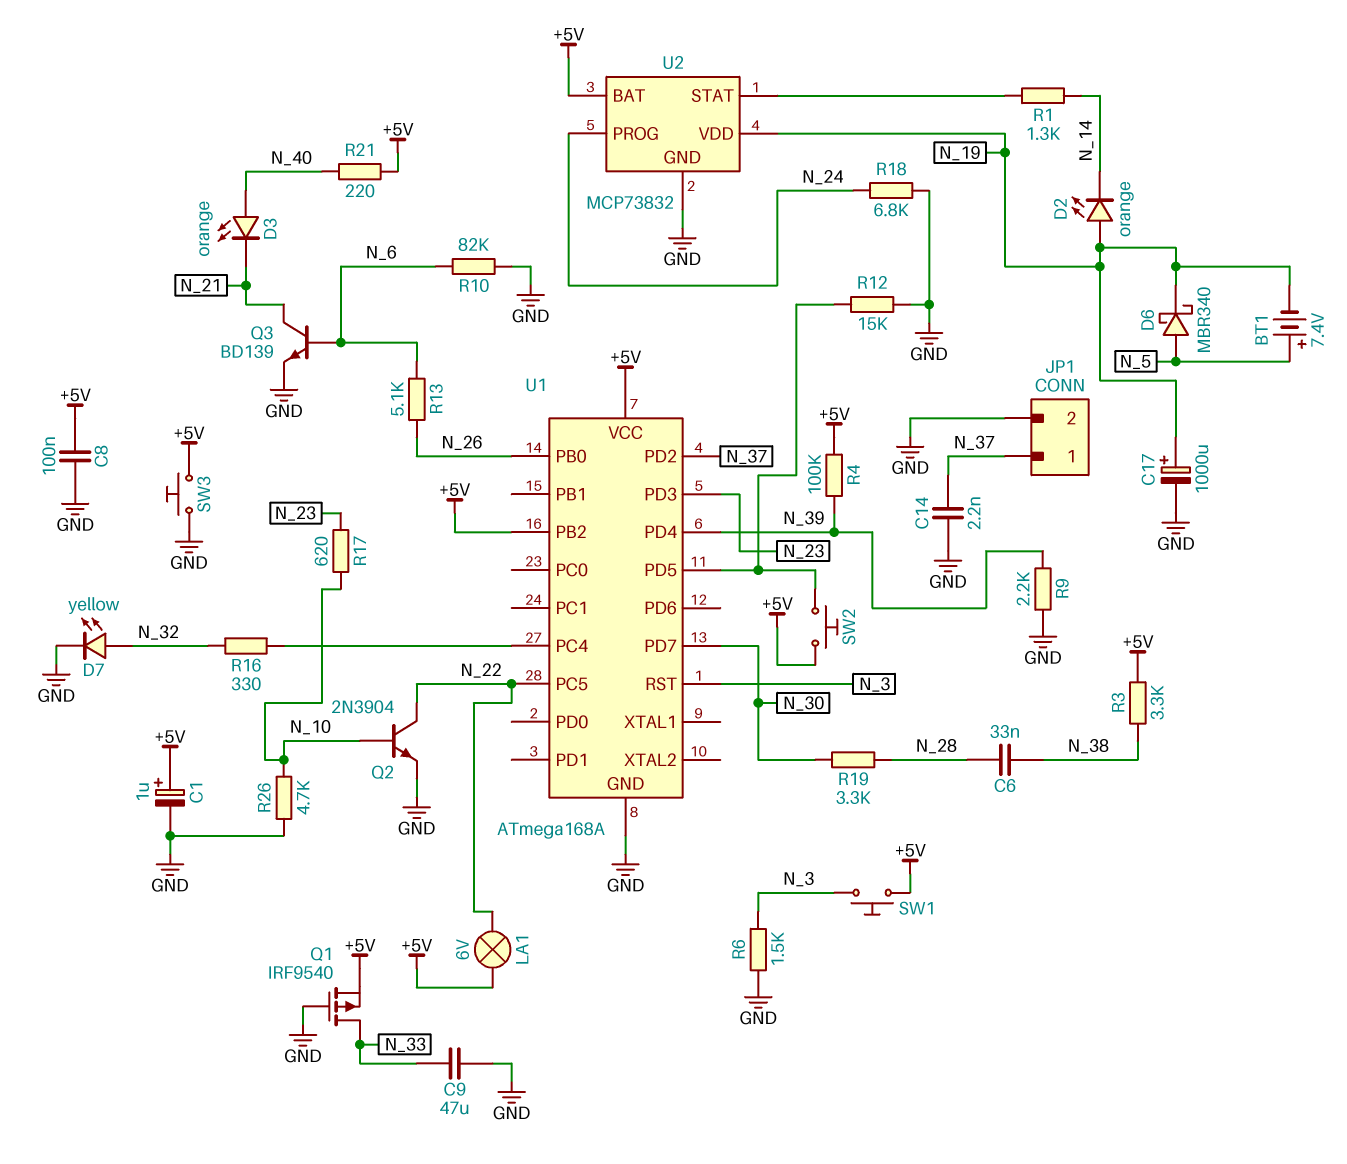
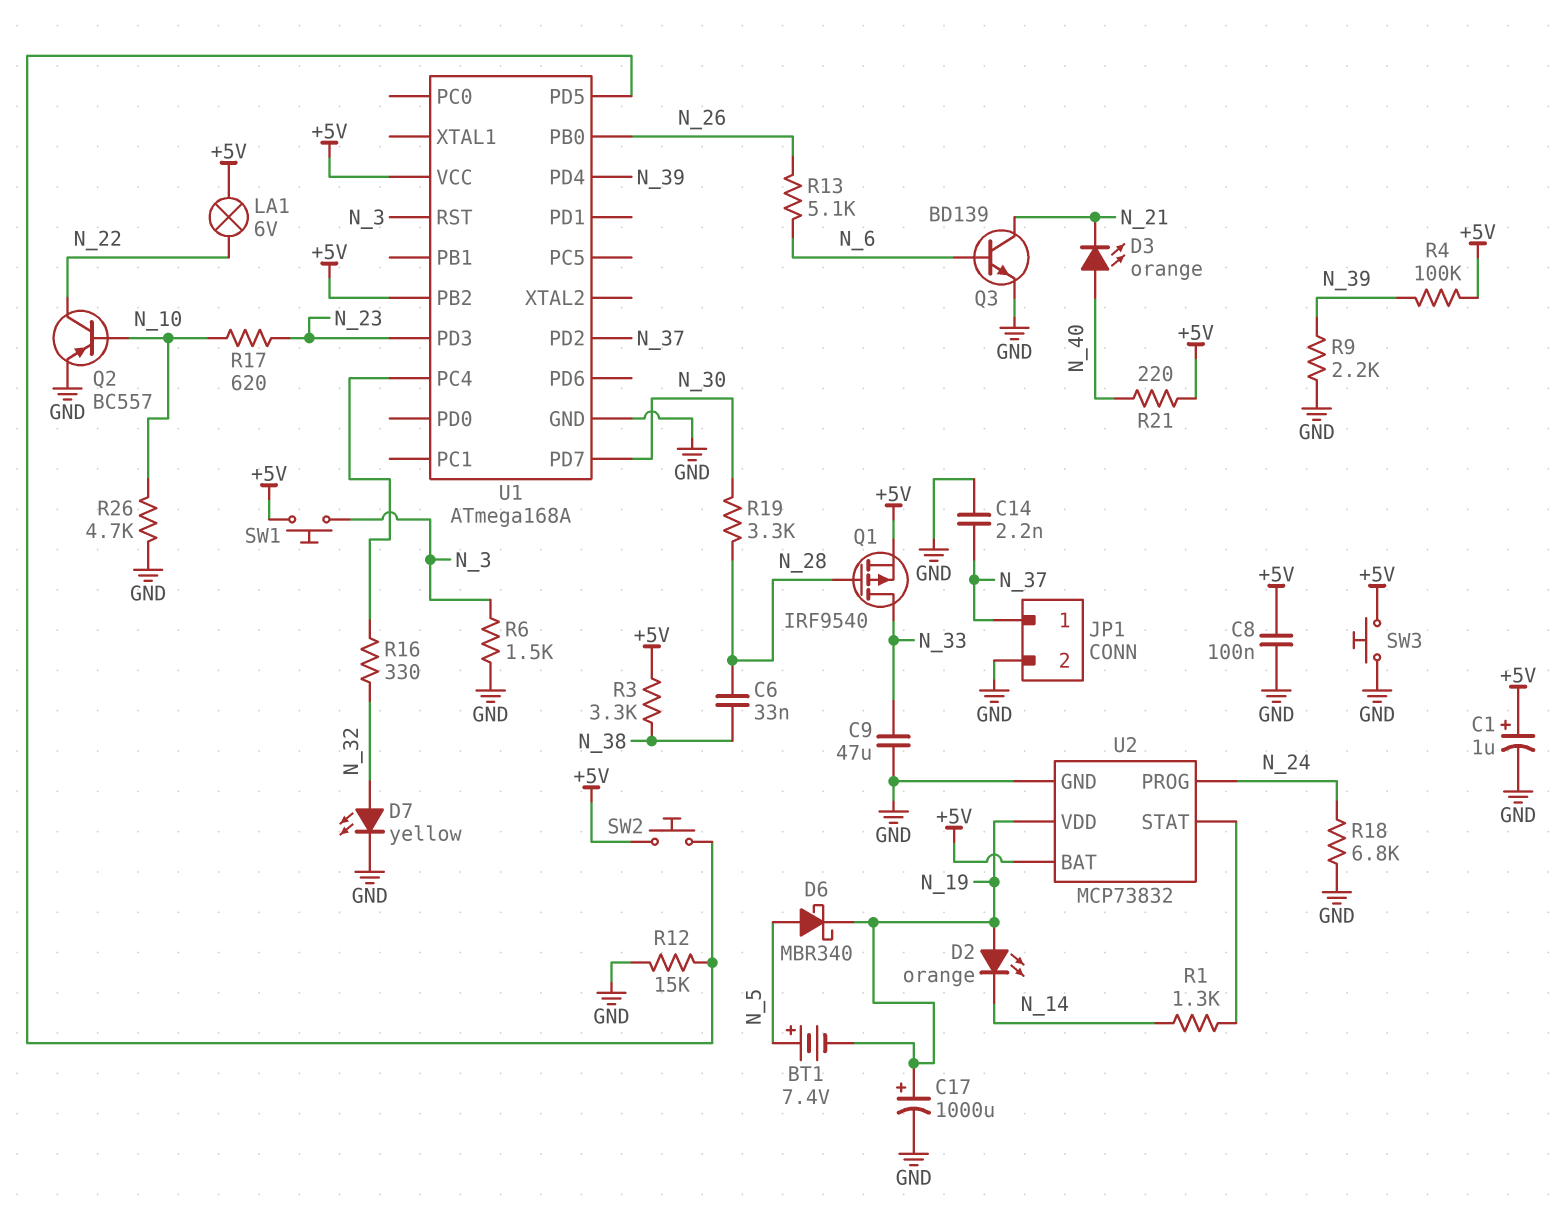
Q1: PMOS IRF9540 (G GND, D N_33, S +5V) -> PMOS IRF9540 (G N_28, D N_33, S +5V)
Q2: NPN 2N3904 (B N_10, C N_22, E GND) -> PNP BC557 (B N_10, C N_22, E GND)
R10: 82k (GND, N_6) -> none
U1 pin PC5: N_22 -> none

